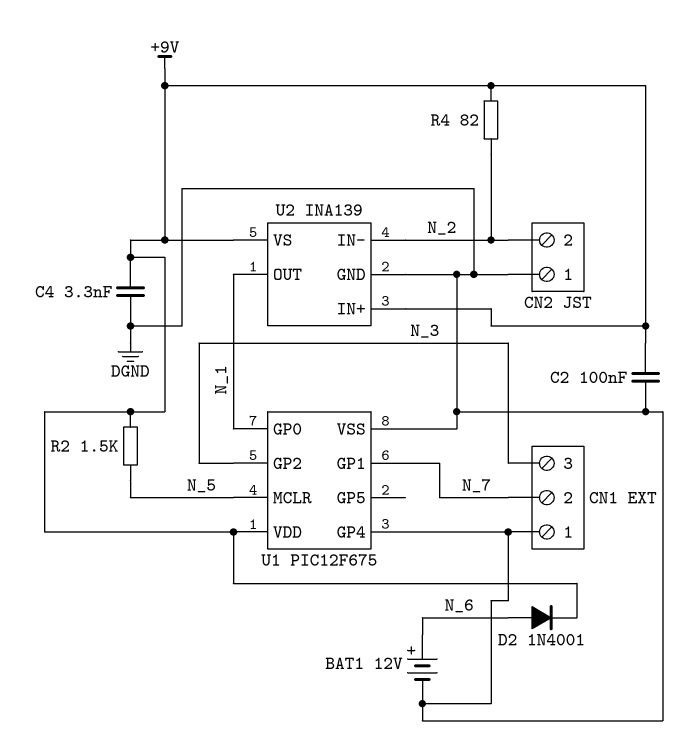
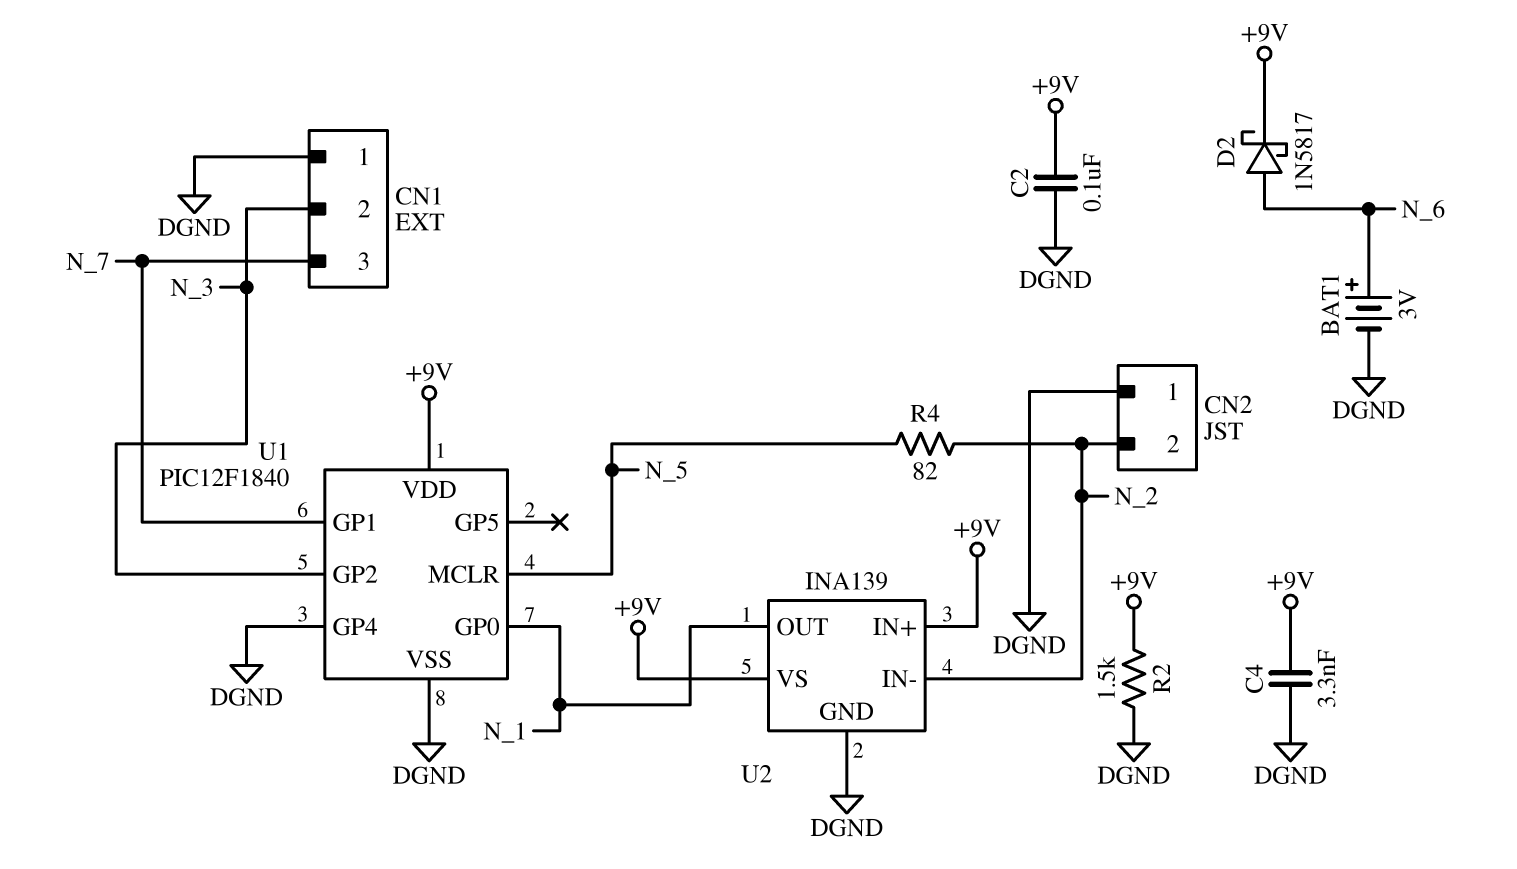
BAT1: 12V (plus N_6, minus DGND) -> 3V (plus N_6, minus DGND)
CN1 pin 2: N_7 -> N_3
CN1 pin 3: N_3 -> N_7
D2: diode 1N4001 (A N_6, K +9V) -> schottky 1N5817 (A N_6, K +9V)
R2: 1.5k (+9V, N_5) -> 1.5k (+9V, DGND)
R4: 82 (+9V, N_2) -> 82 (N_2, N_5)
U1: PIC12F675 -> PIC12F1840

